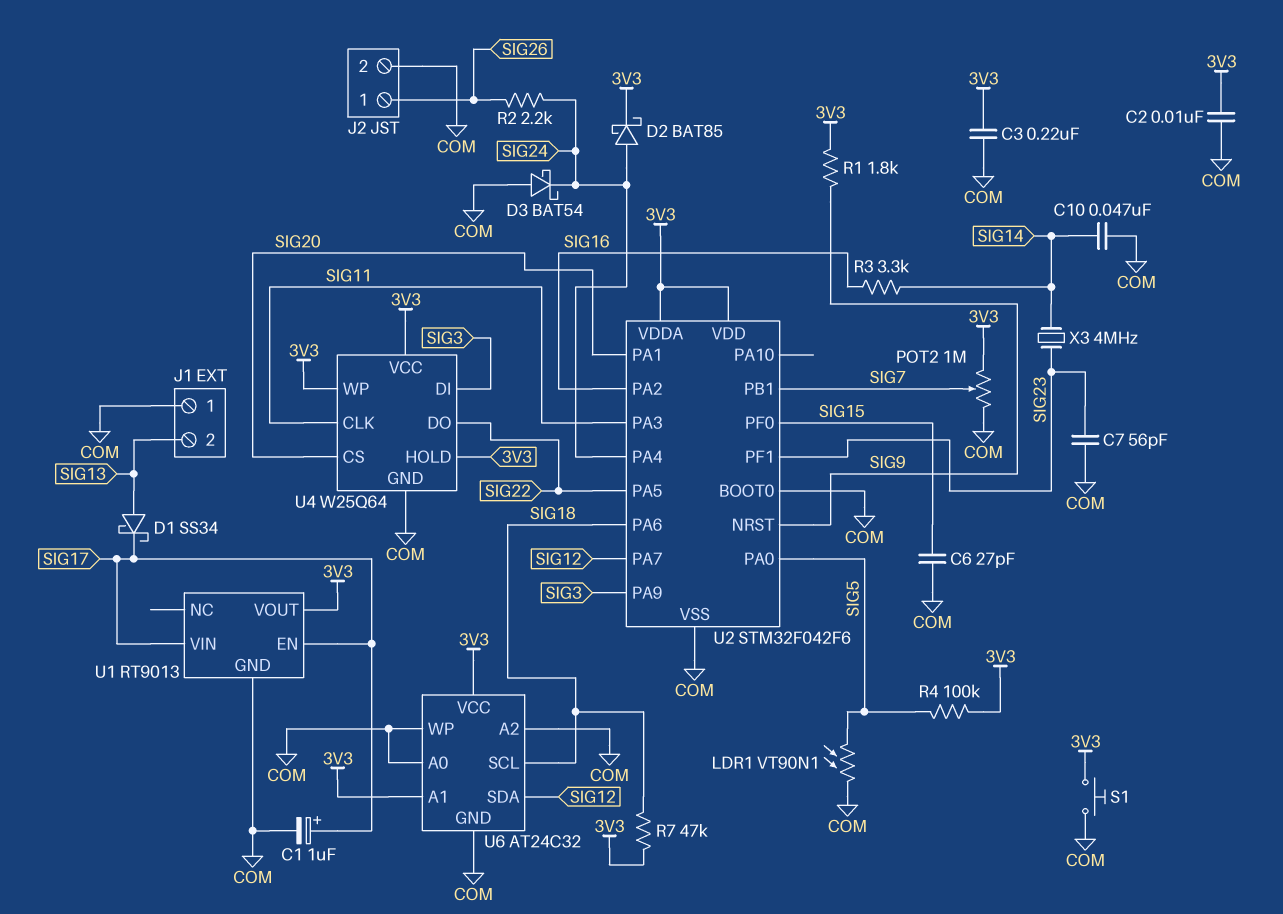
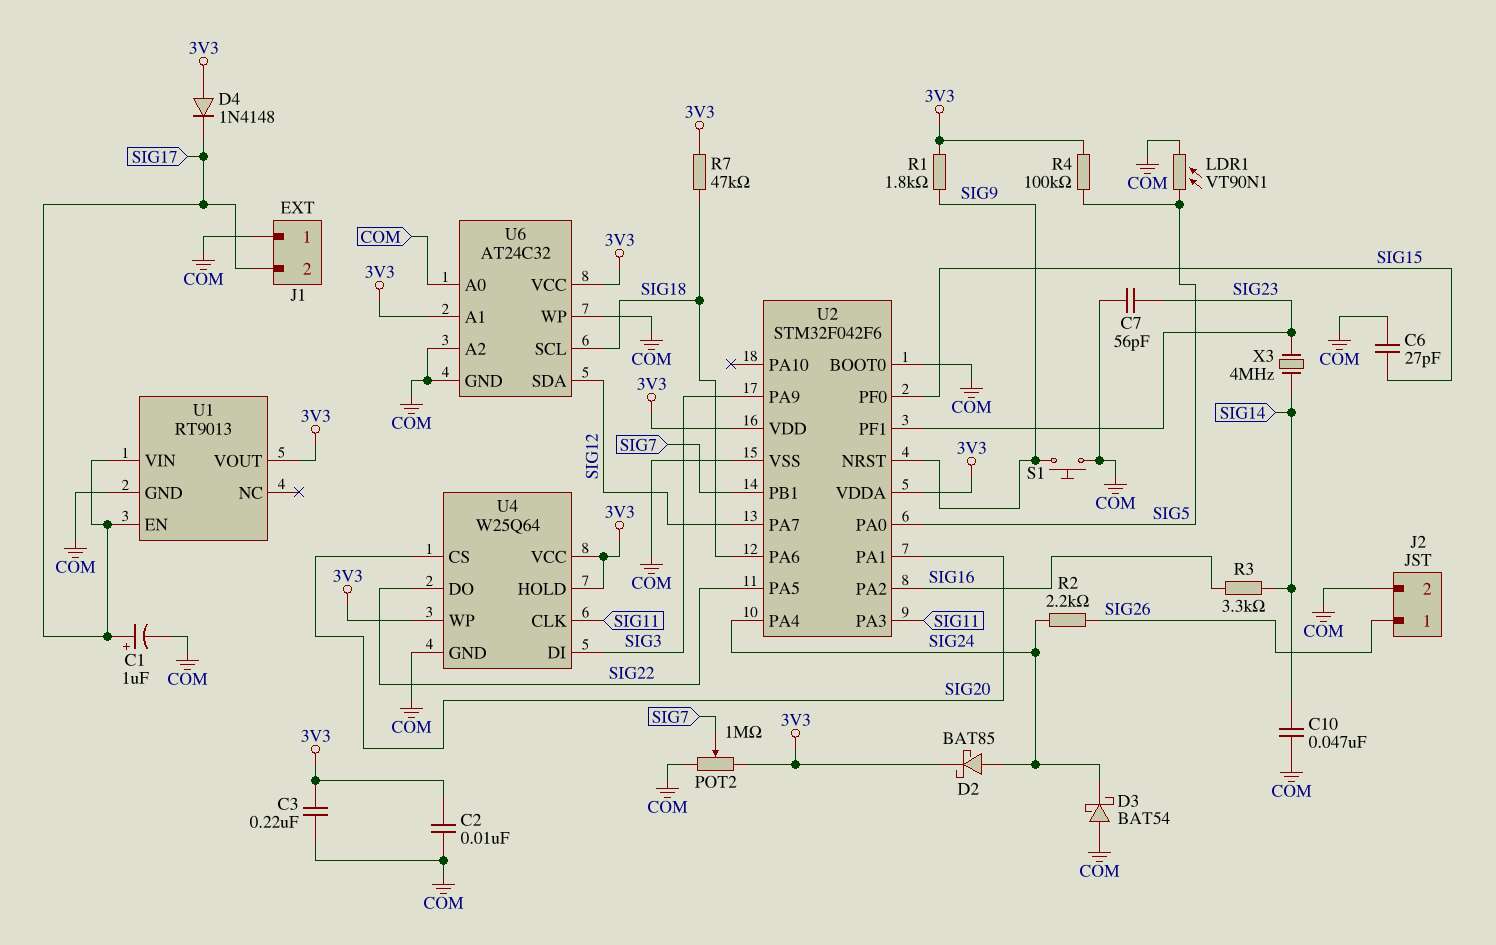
D1: schottky SS34 (A SIG13, K SIG17) -> none
D4: none -> diode 1N4148 (A 3V3, K SIG17)
J1 pin 2: SIG13 -> SIG17
S1: button (3V3, COM) -> button (COM, SIG9)

